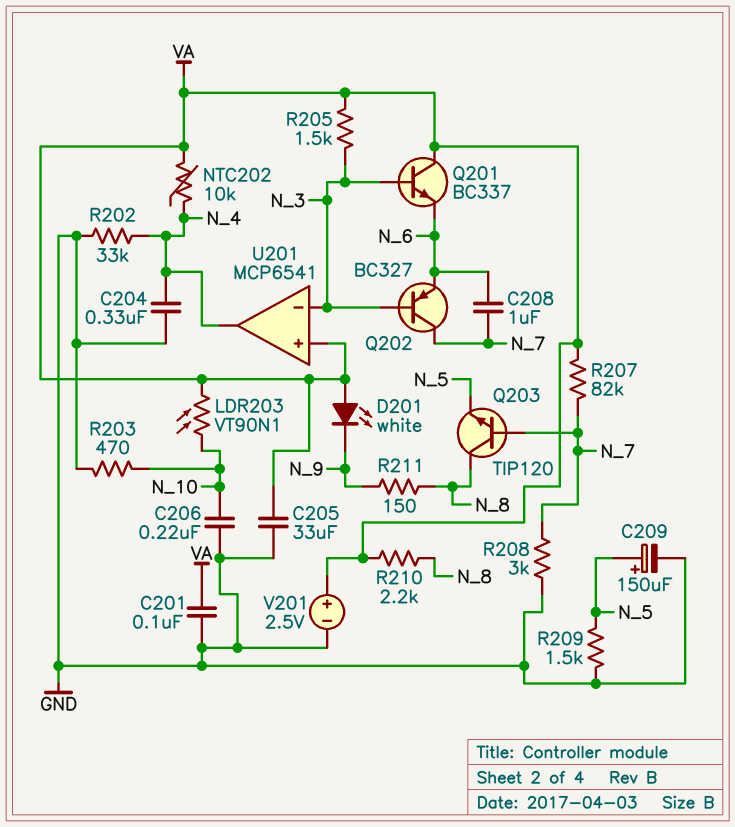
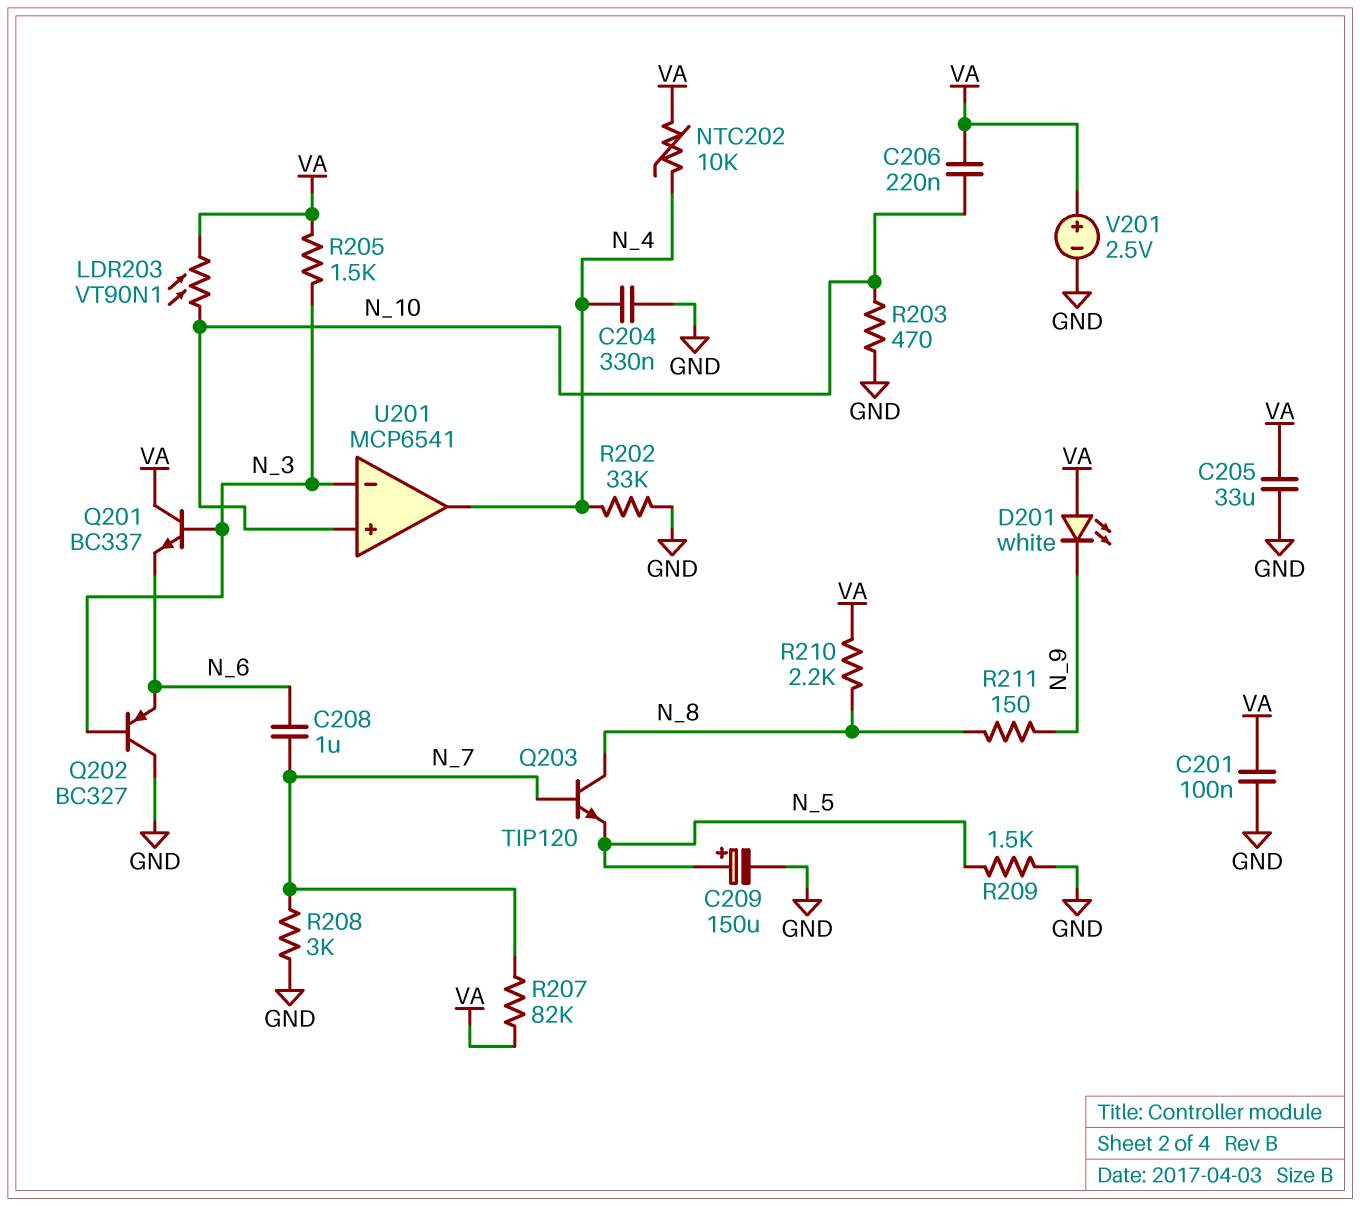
C206: 220nF (GND, N_10) -> 220nF (N_10, VA)
Q202: PNP BC327 (B N_3, C N_7, E N_6) -> PNP BC327 (B N_3, C GND, E N_6)
U201 pin in+: VA -> N_10

